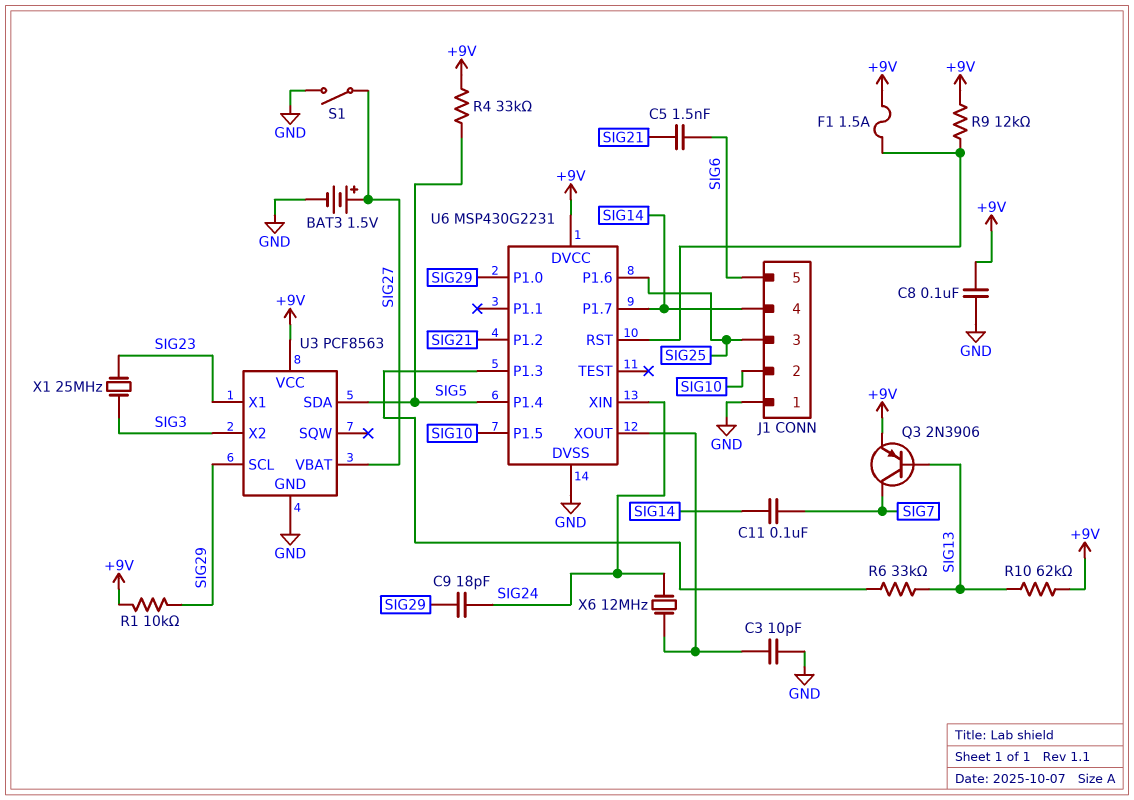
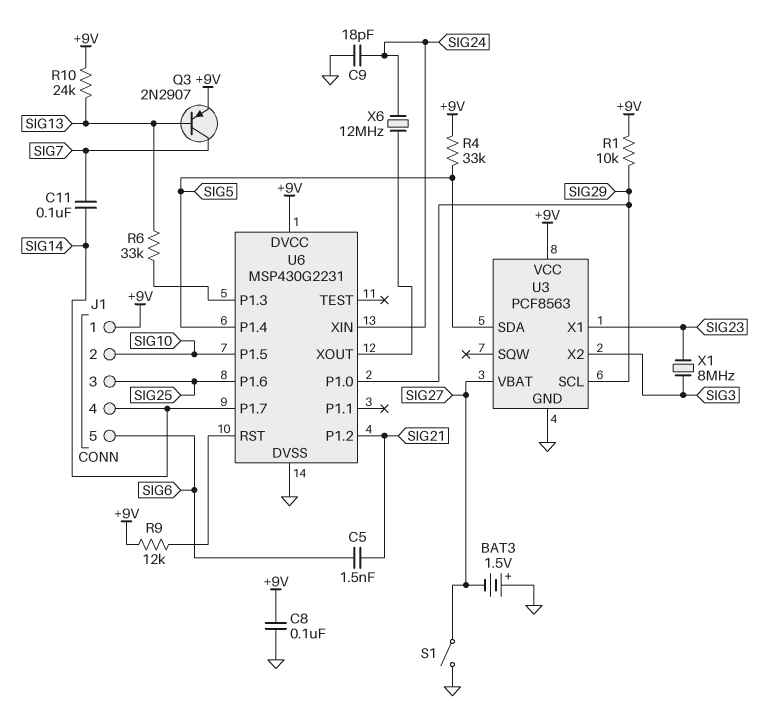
BAT3: 1.5V (plus SIG27, minus GND) -> 1.5V (plus GND, minus SIG27)
C3: 10pF (GND, U6/XOUT) -> none
C9: 18pF (SIG24, SIG29) -> 18pF (GND, SIG24)
F1: 1.5A (+9V, U6/RST) -> none
J1 pin 1: GND -> +9V
Q3: PNP 2N3906 (B SIG13, C SIG7, E +9V) -> PNP 2N2907 (B SIG13, C SIG7, E +9V)
R10: 62k (+9V, SIG13) -> 24k (+9V, SIG13)
X1: 25MHz (SIG3, SIG23) -> 8MHz (SIG3, SIG23)

